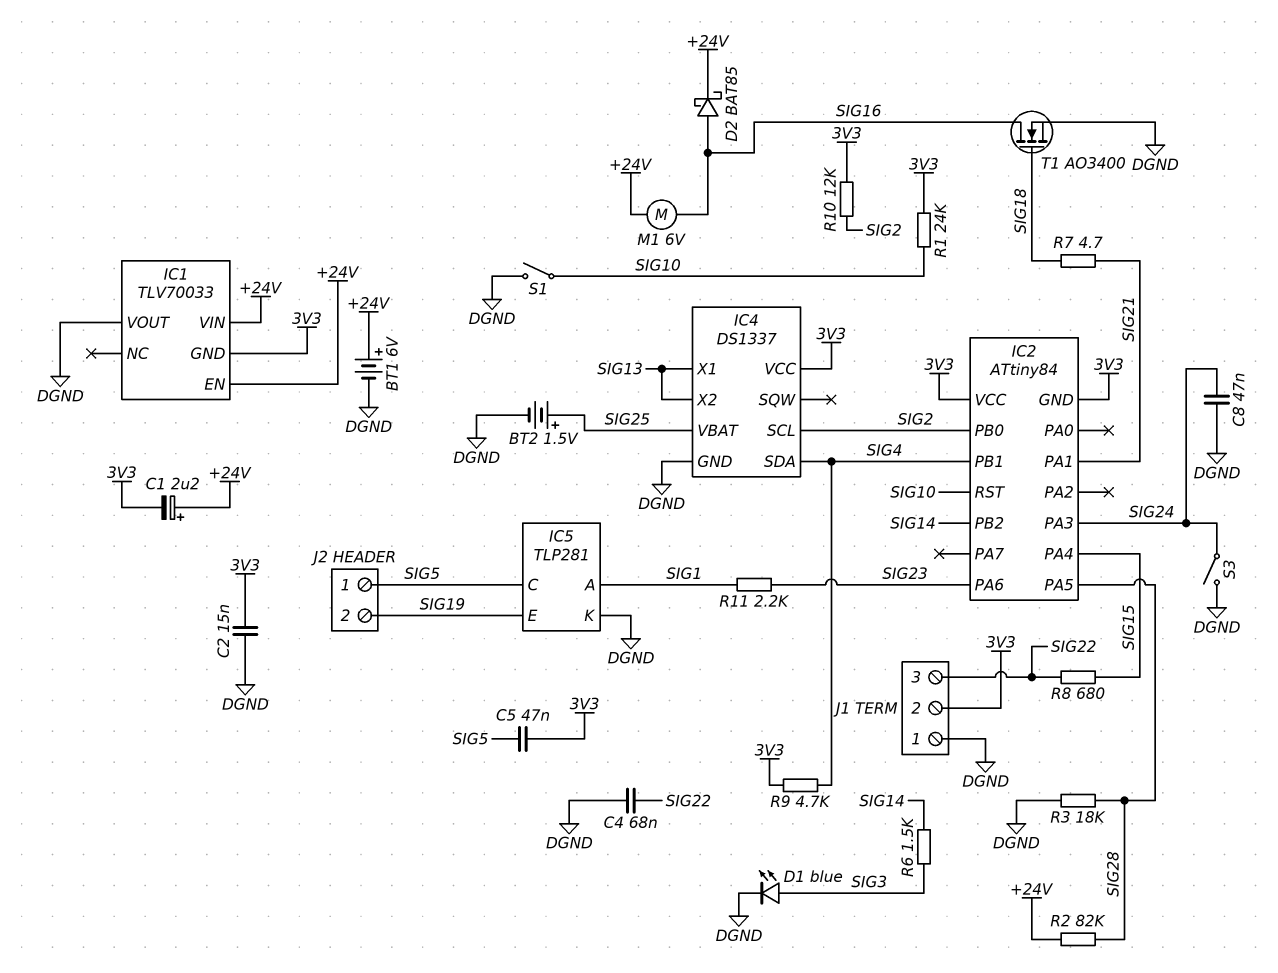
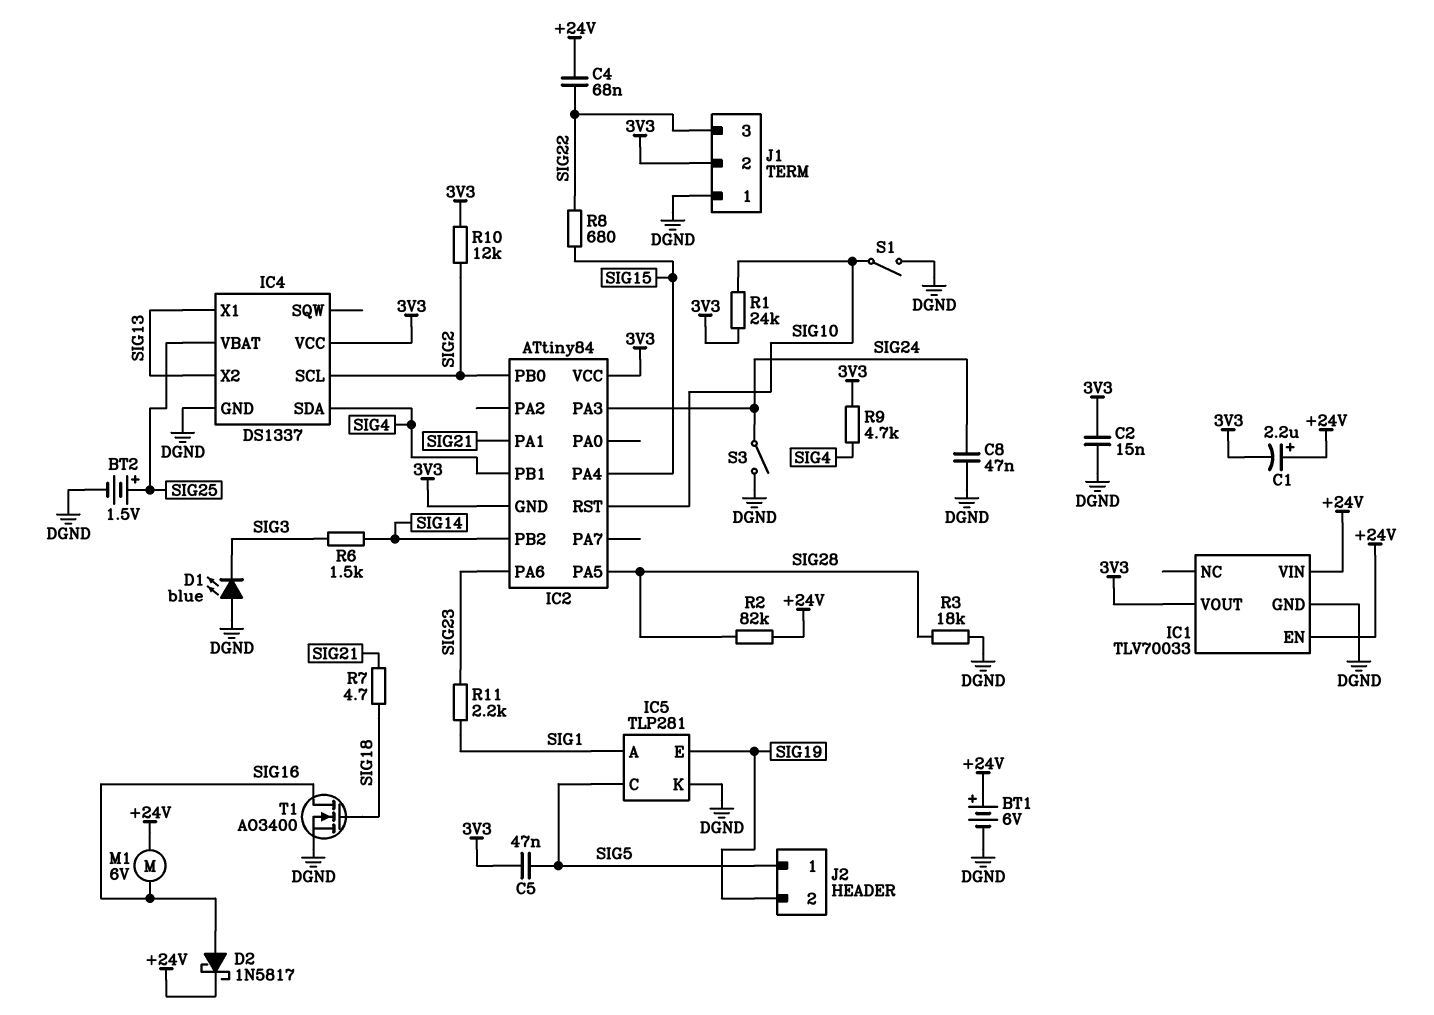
C4: 68nF (DGND, SIG22) -> 68nF (+24V, SIG22)
D1: LED blue (A SIG3, K DGND) -> LED blue (A DGND, K SIG3)
D2: schottky BAT85 (A SIG16, K +24V) -> schottky 1N5817 (A SIG16, K +24V)
IC1 pin GND: 3V3 -> DGND
IC1 pin VOUT: DGND -> 3V3

